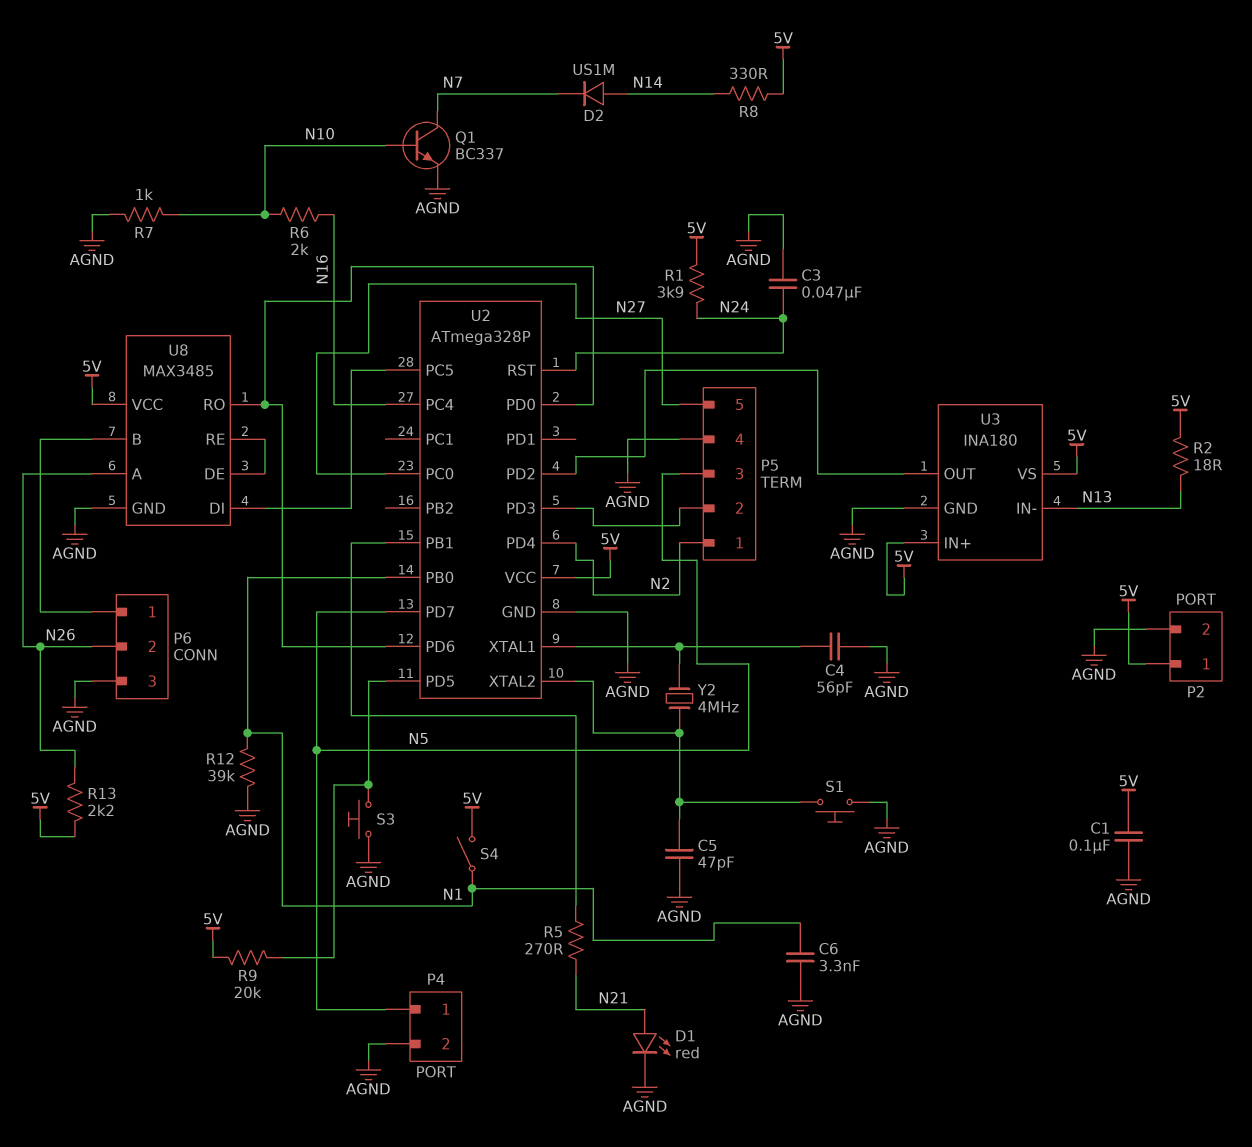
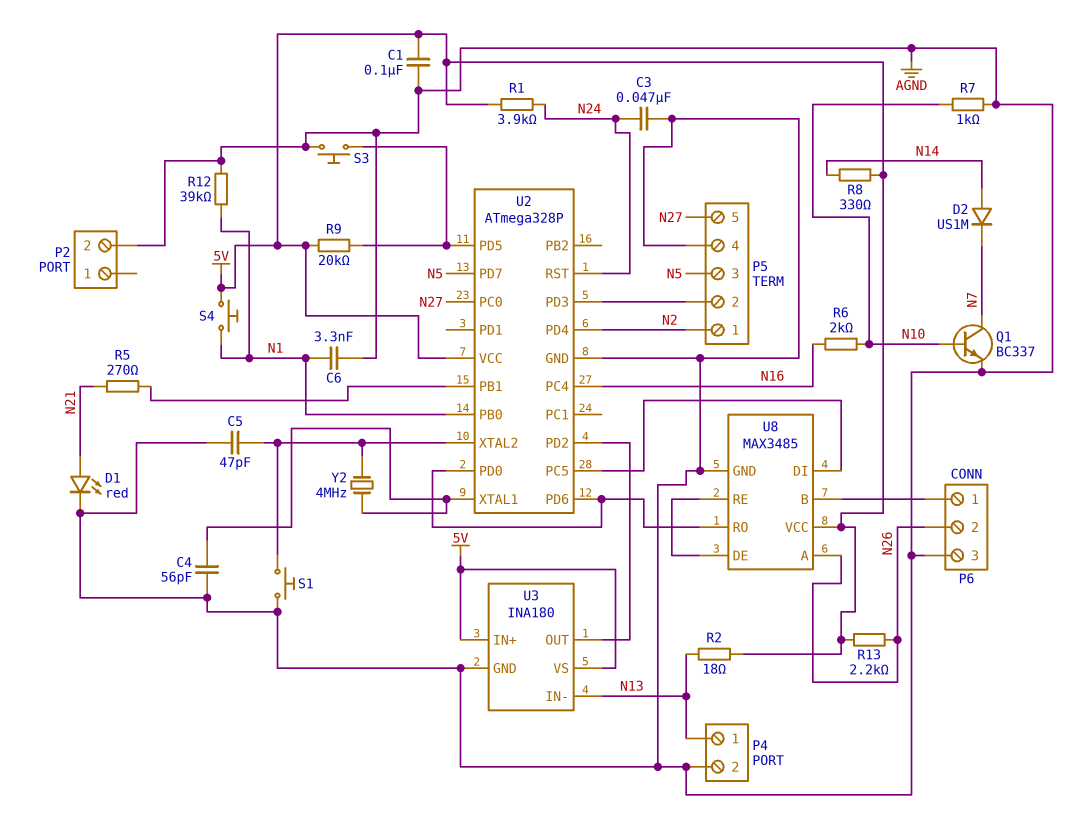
P2 pin 1: 5V -> none
P4 pin 1: N5 -> N13
S4: switch (5V, N1) -> button (5V, N1)

